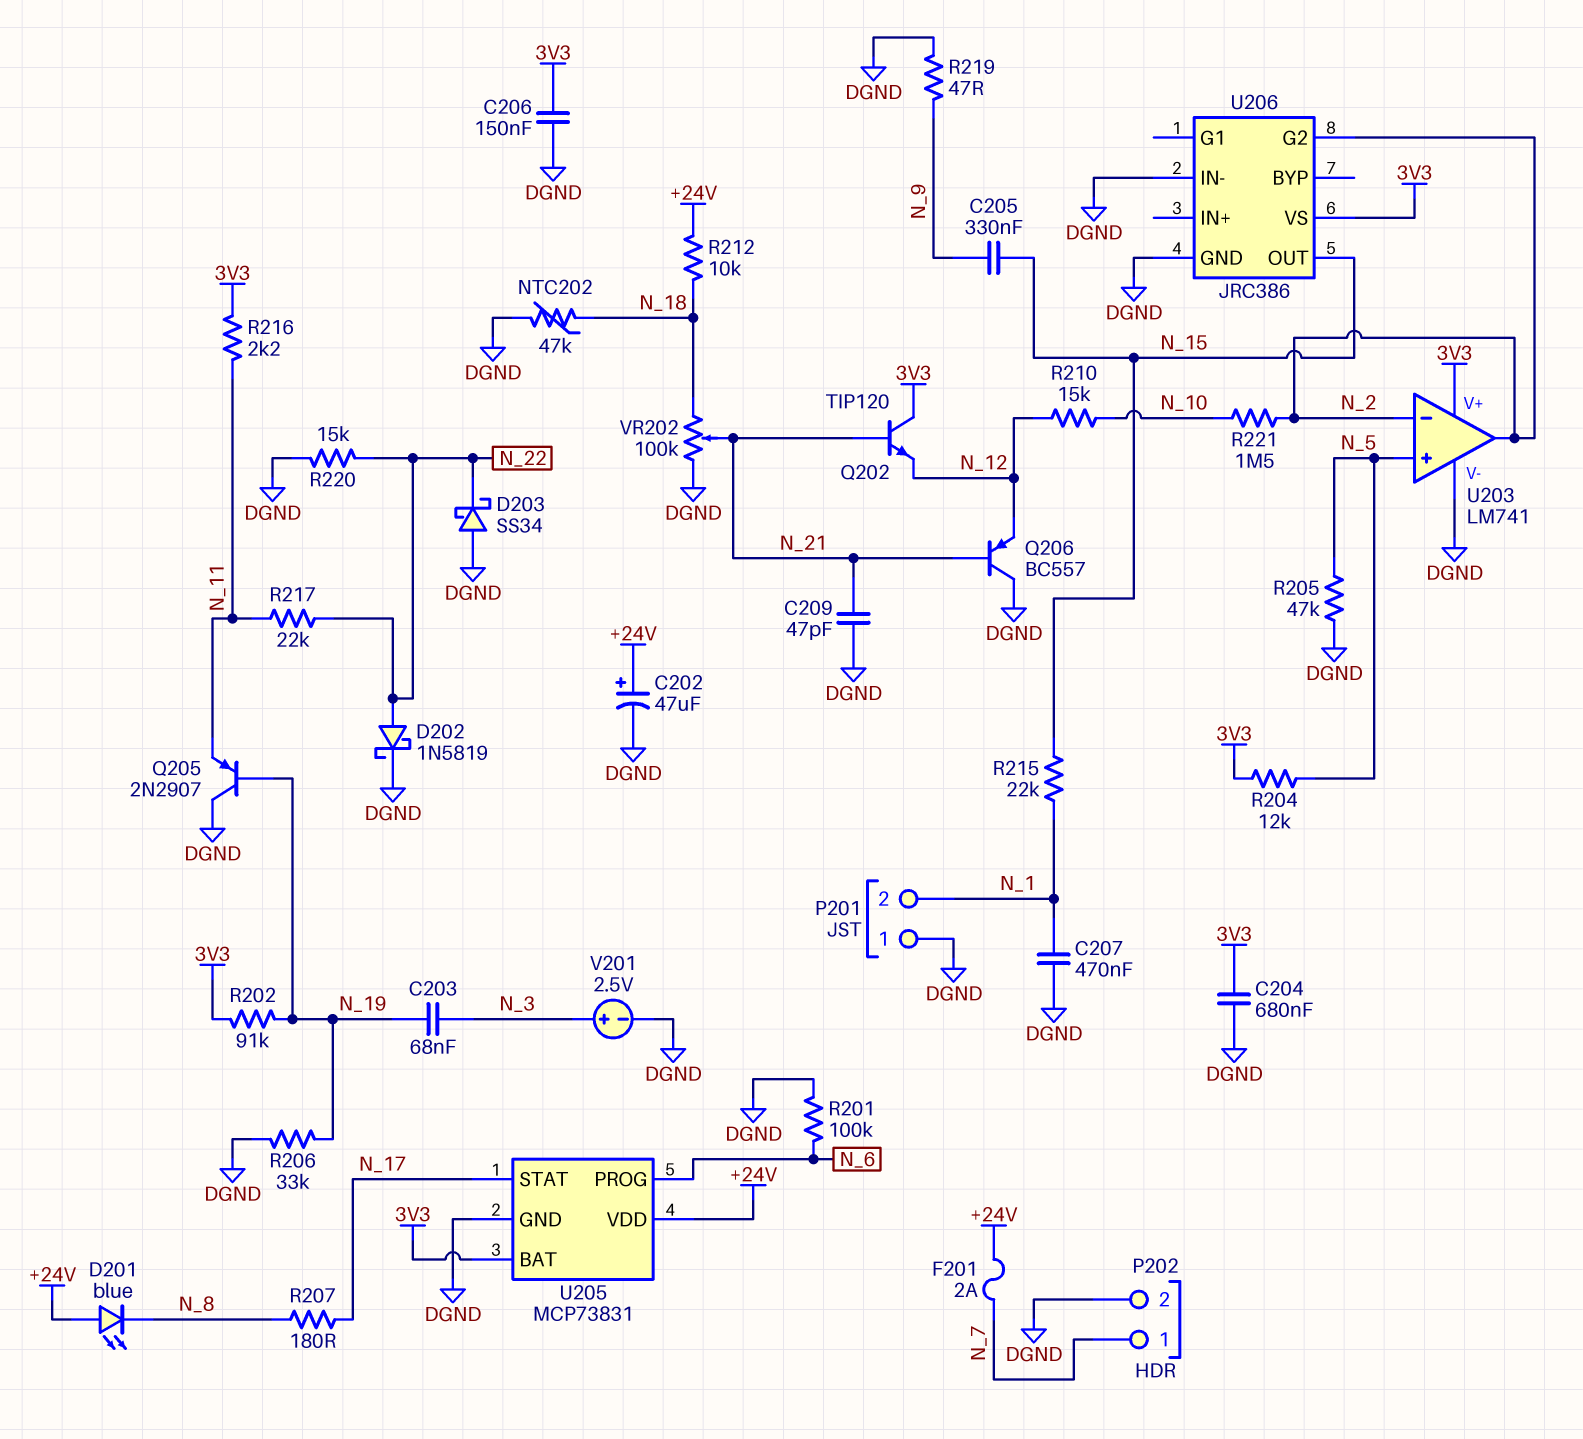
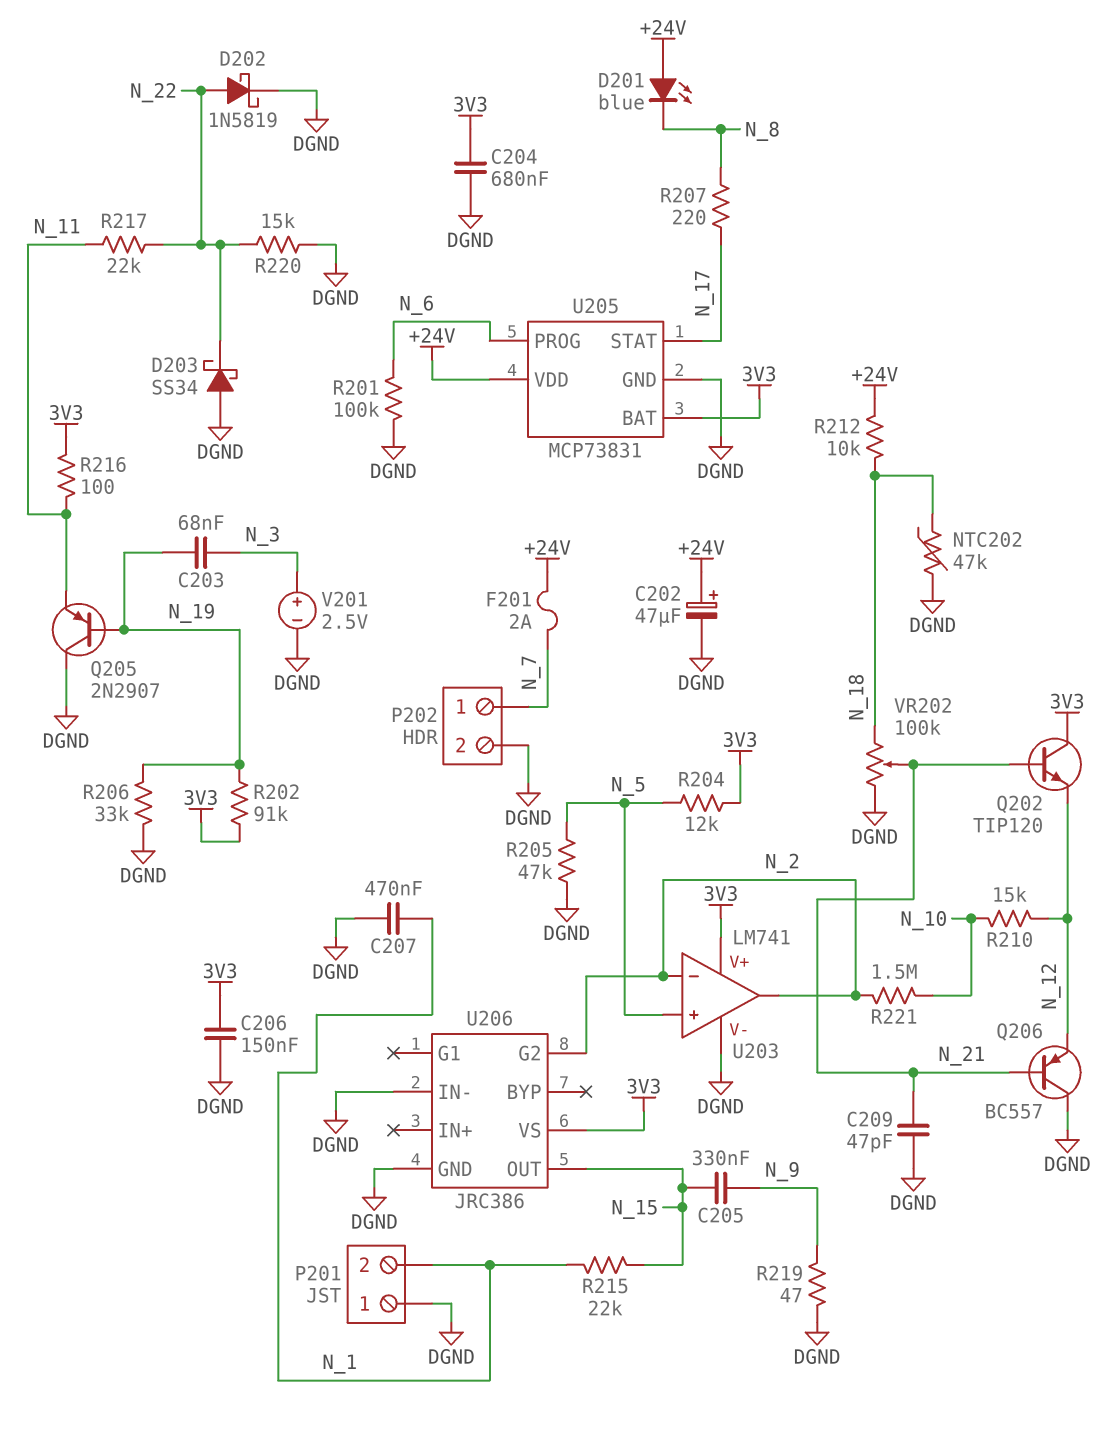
R207: 180 (N_8, N_17) -> 220 (N_8, N_17)
R216: 2.2k (3V3, N_11) -> 100 (3V3, N_11)

